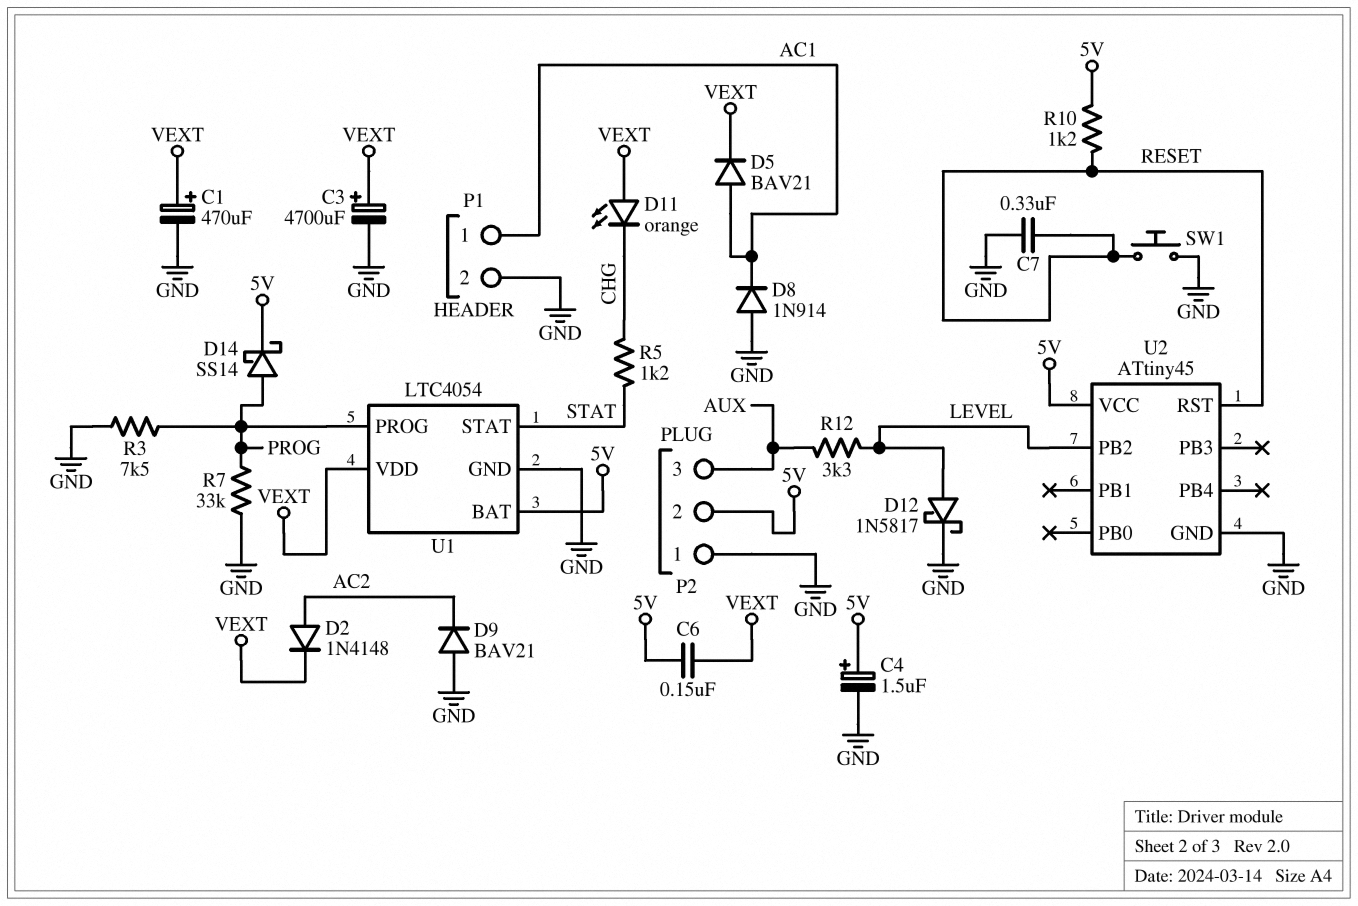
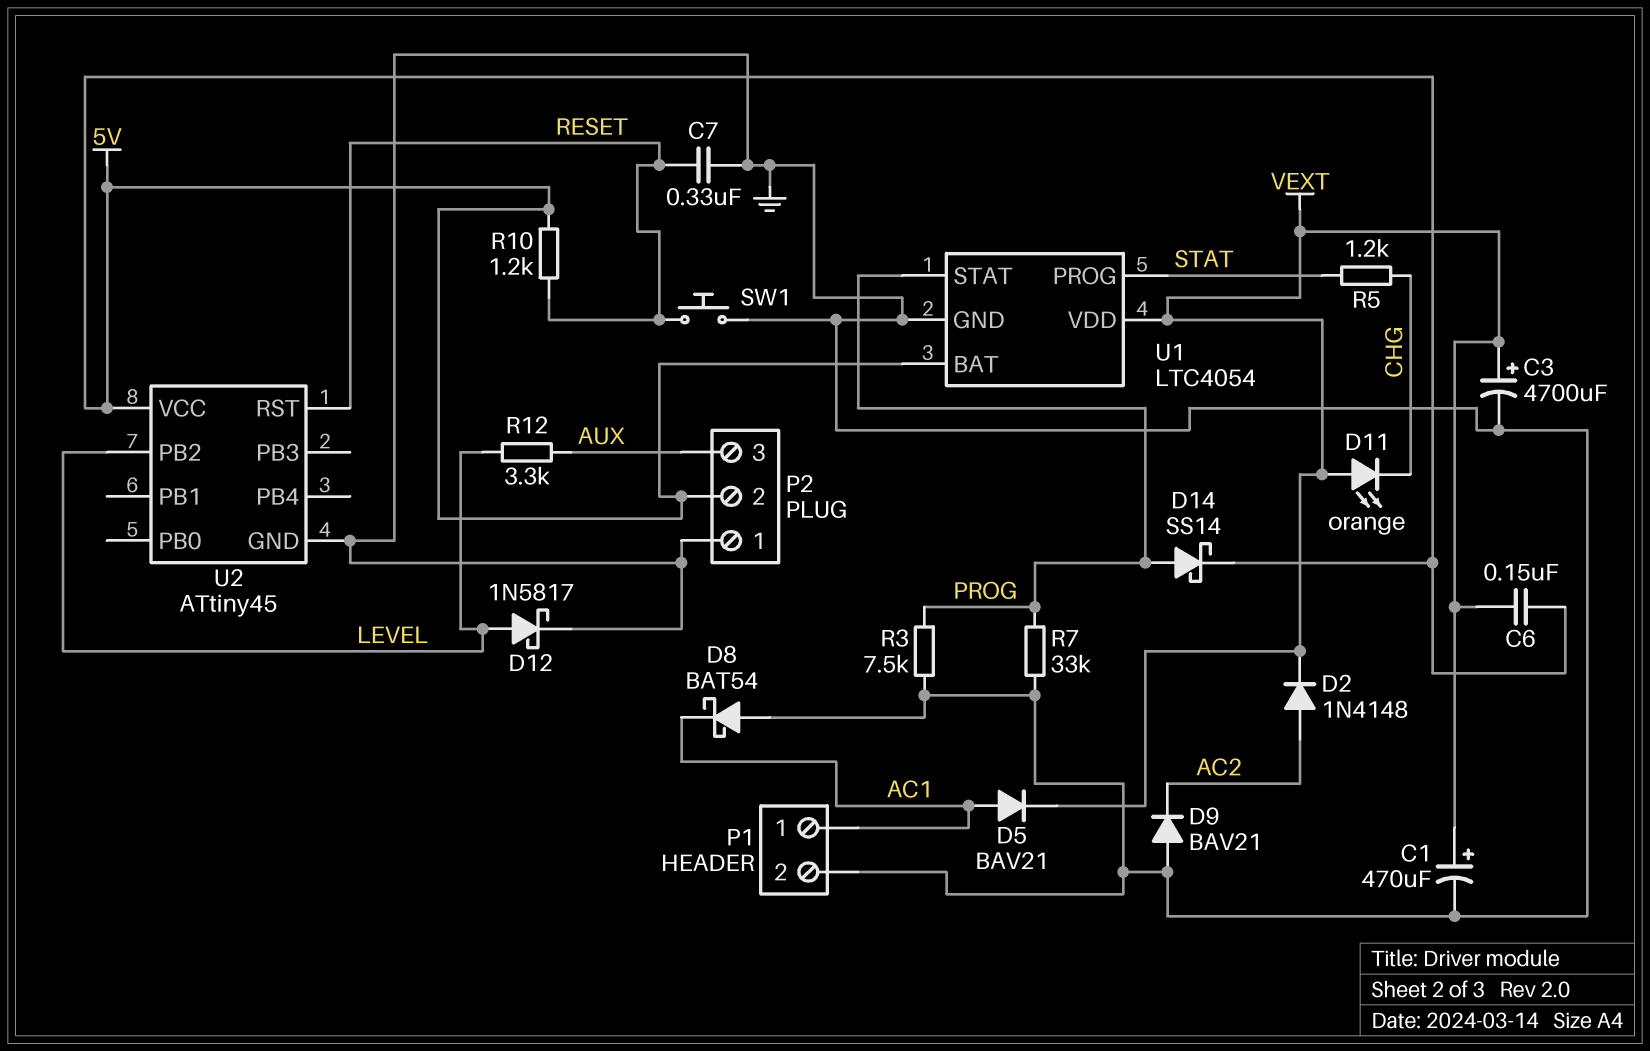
C4: 1.5uF (plus 5V, minus GND) -> none
D8: diode 1N914 (A GND, K AC1) -> schottky BAT54 (A GND, K AC1)
U1 pin PROG: PROG -> STAT
U1 pin STAT: STAT -> PROG

